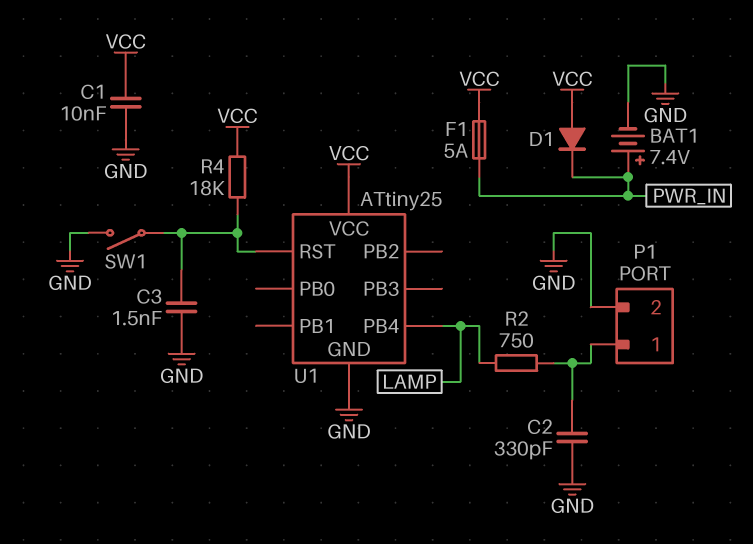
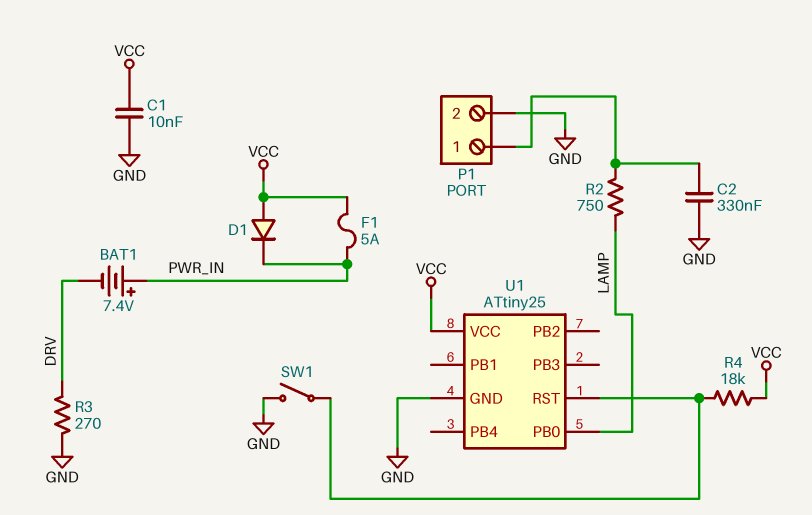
BAT1: 7.4V (plus PWR_IN, minus GND) -> 7.4V (plus PWR_IN, minus DRV)
C2: 330pF (GND, P1/1) -> 330nF (GND, P1/1)
C3: 1.5nF (GND, U1/RST) -> none
R3: none -> 270 (DRV, GND)
U1 pin PB0: none -> LAMP
U1 pin PB4: LAMP -> none

